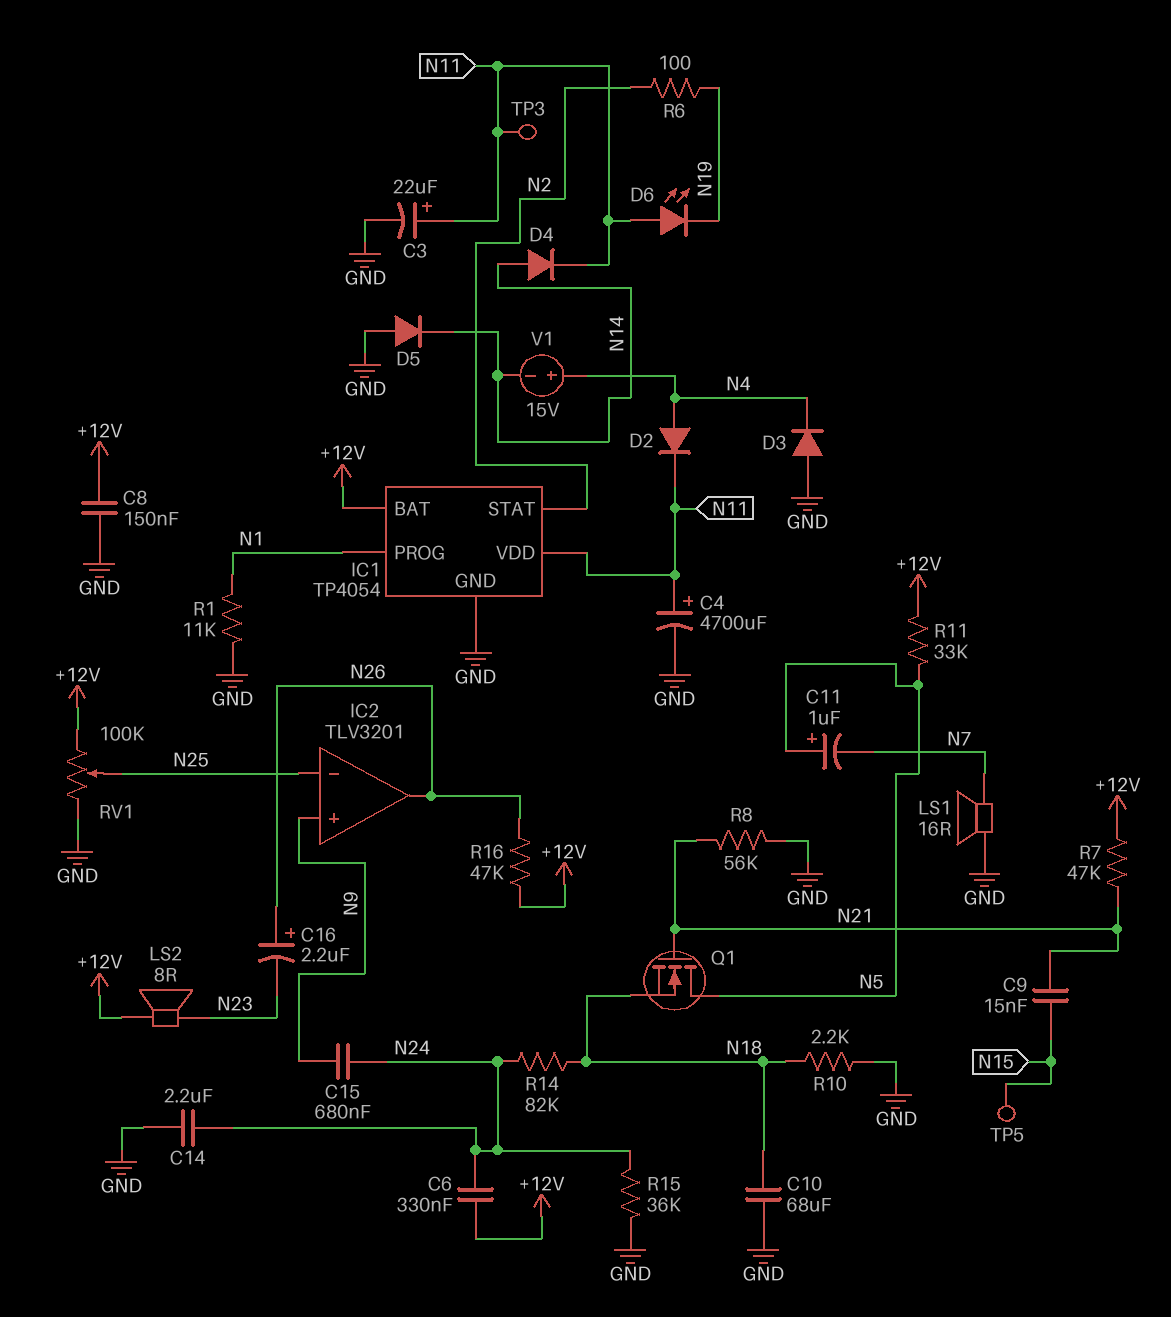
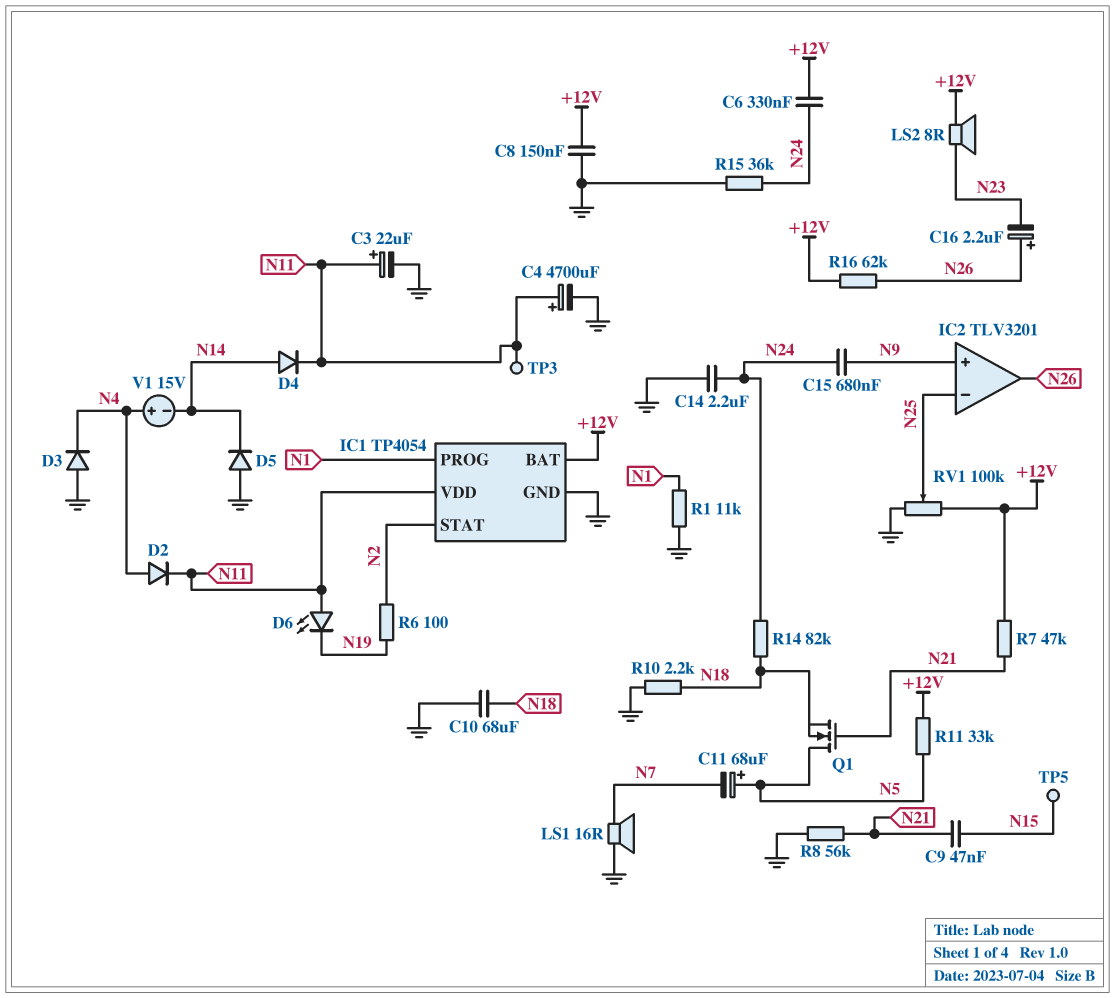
C9: 15nF (N15, N21) -> 47nF (N15, N21)
C11: 1uF (plus N5, minus N7) -> 68uF (plus N5, minus N7)
R16: 47k (+12V, N26) -> 62k (+12V, N26)

